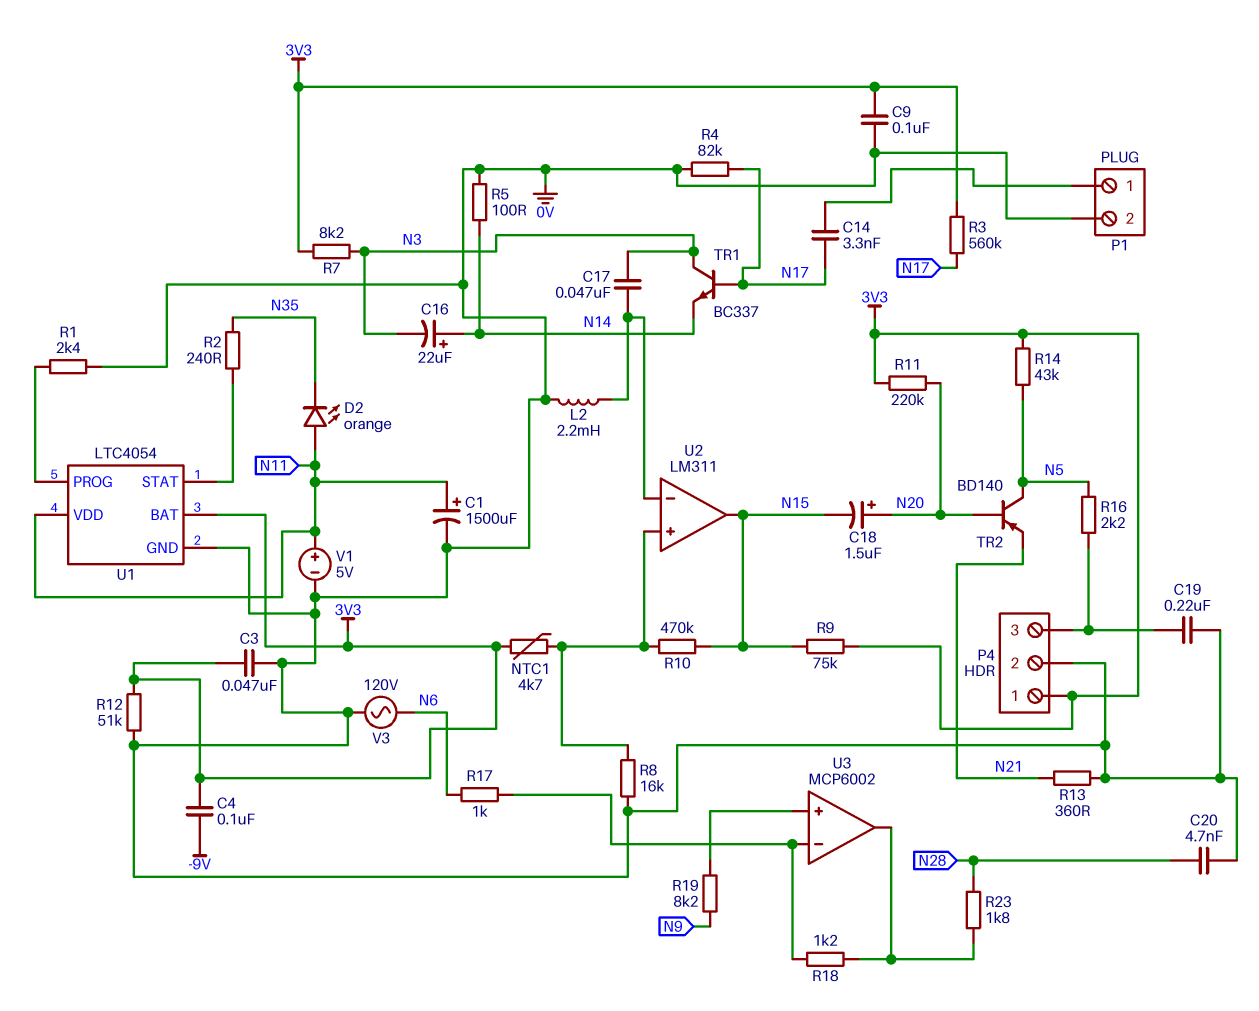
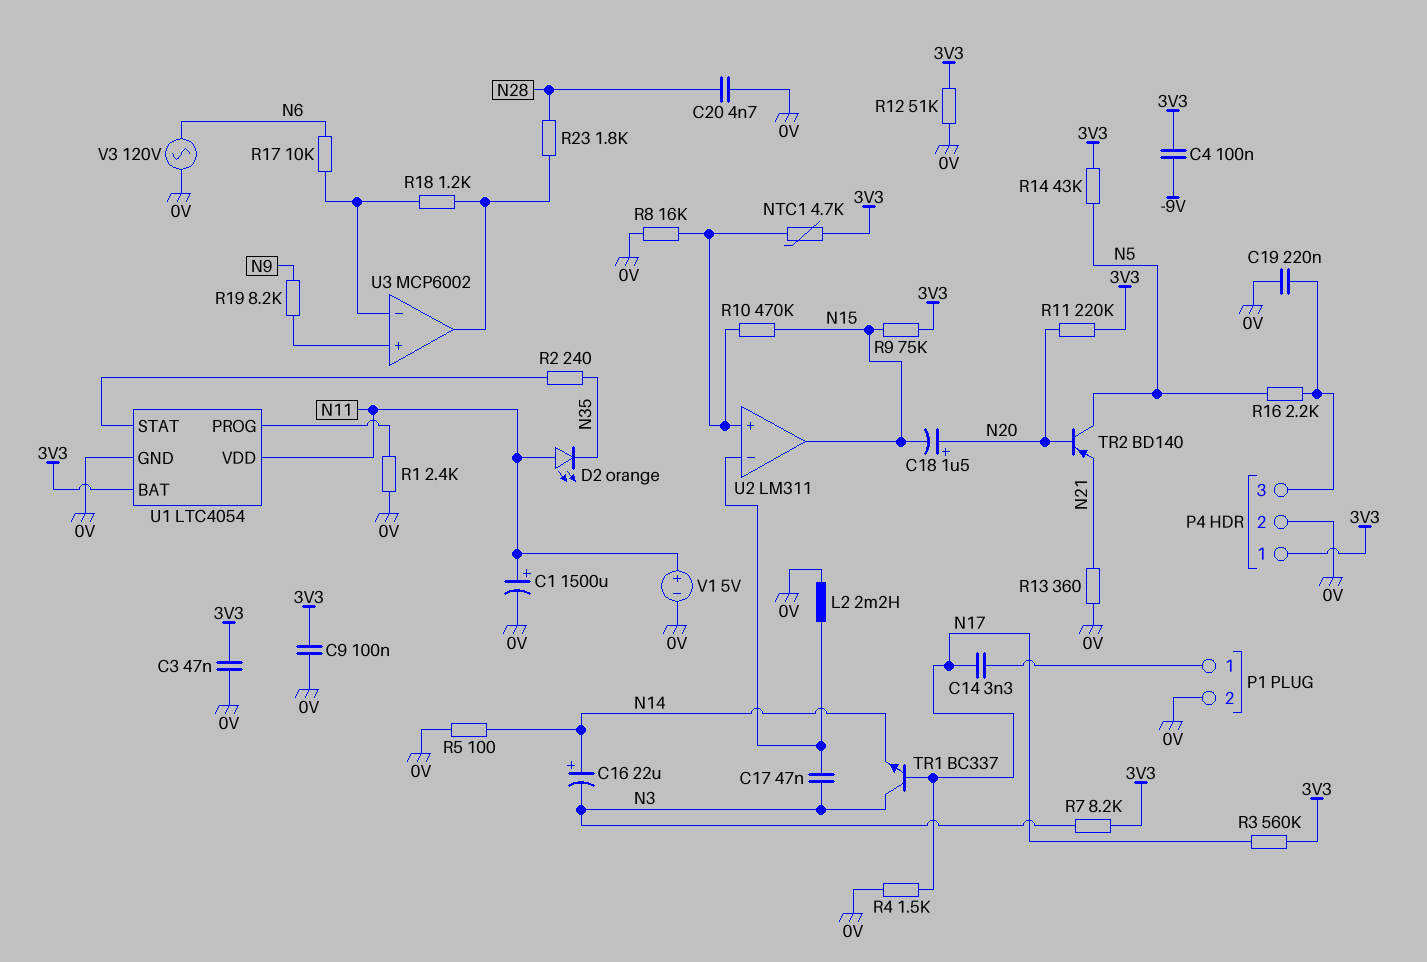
R4: 82k (0V, N17) -> 1.5k (0V, N17)
R17: 1k (N6, U3/in-) -> 10k (N6, U3/in-)

